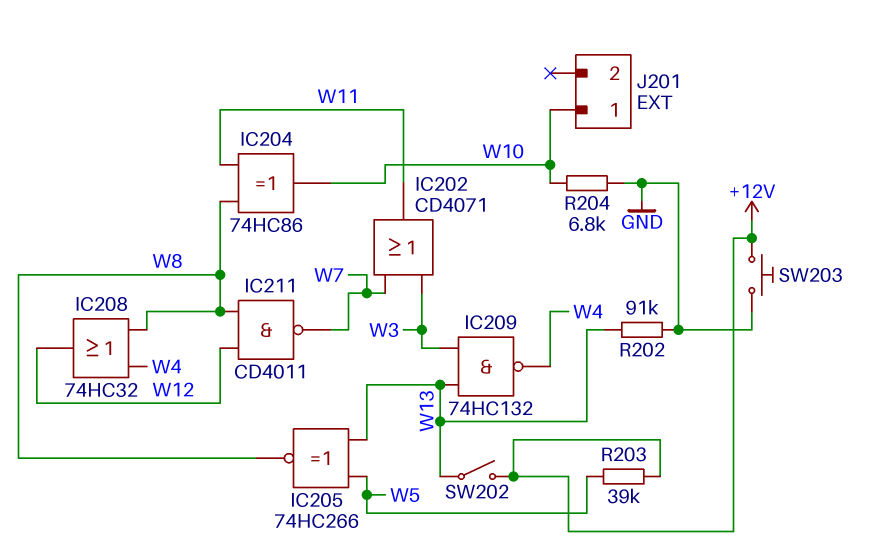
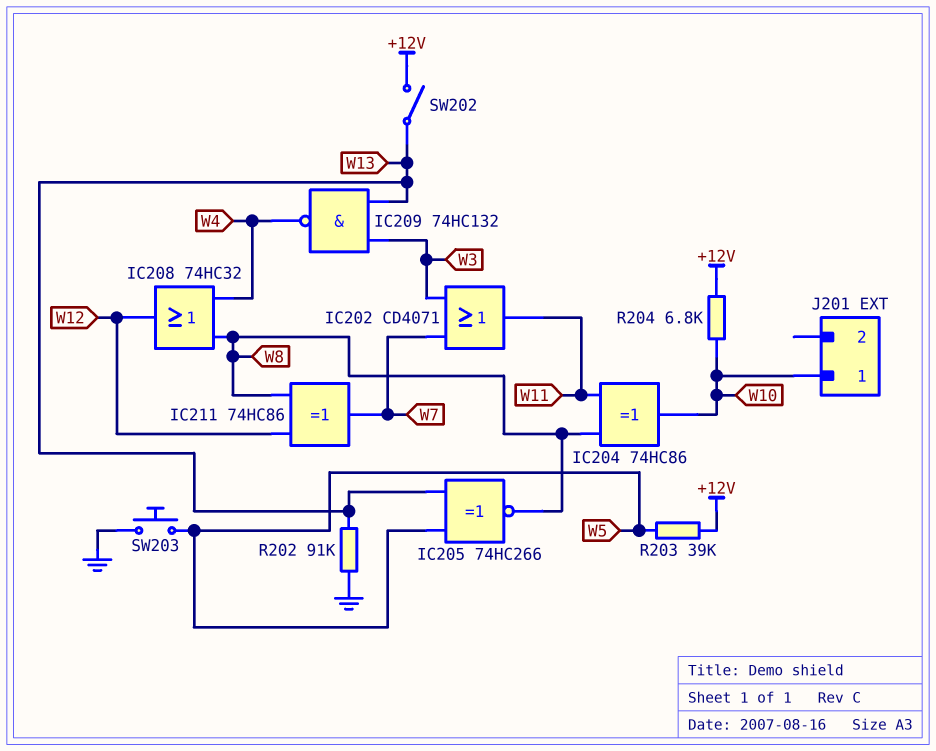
IC211: NAND CD4011 (in W8, in W12, out W7) -> XOR 74HC86 (in W8, in W12, out W7)
R204: 6.8k (GND, W10) -> 6.8k (+12V, W10)
SW203: button (+12V, GND) -> button (GND, W5)

